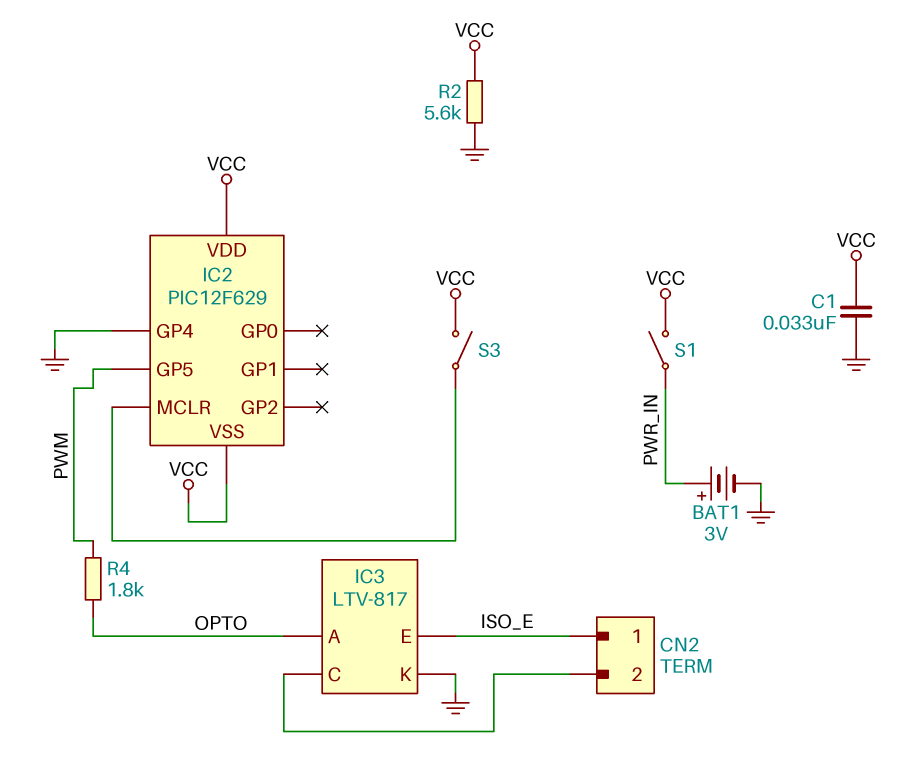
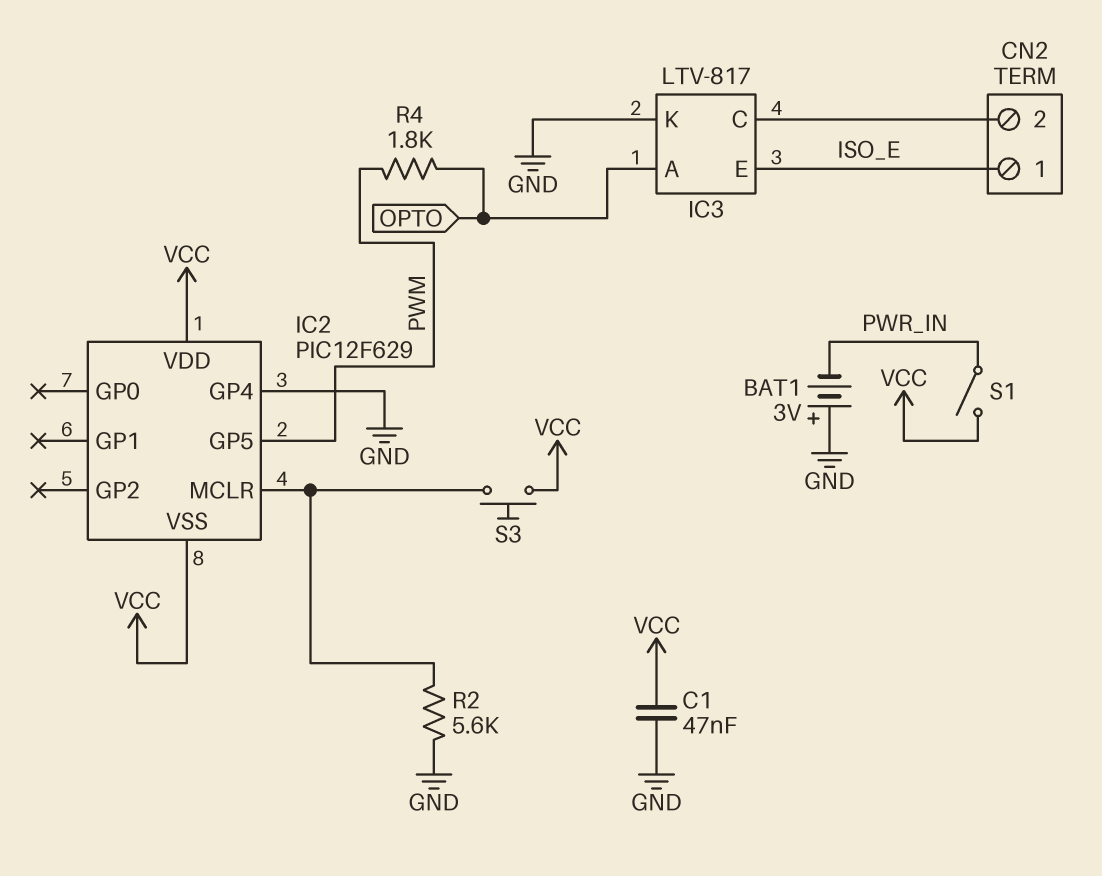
BAT1: 3V (plus PWR_IN, minus GND) -> 3V (plus GND, minus PWR_IN)
C1: 33nF (GND, VCC) -> 47nF (GND, VCC)
R2: 5.6k (GND, VCC) -> 5.6k (GND, IC2/MCLR)
S3: switch (IC2/MCLR, VCC) -> button (IC2/MCLR, VCC)

